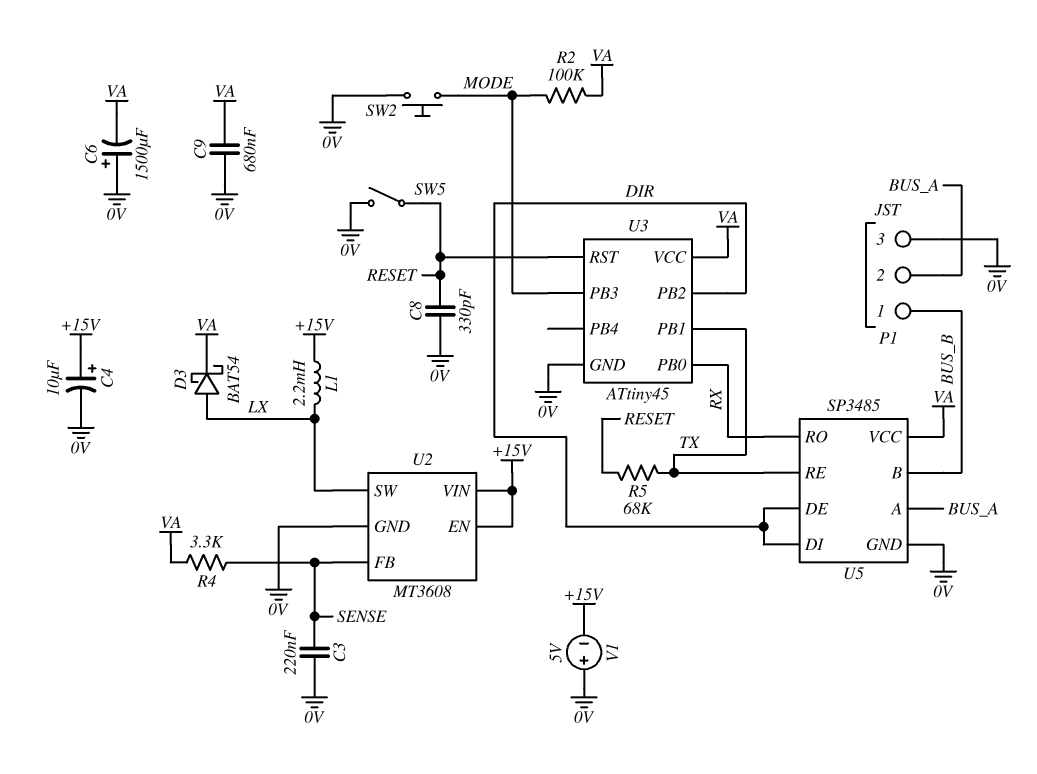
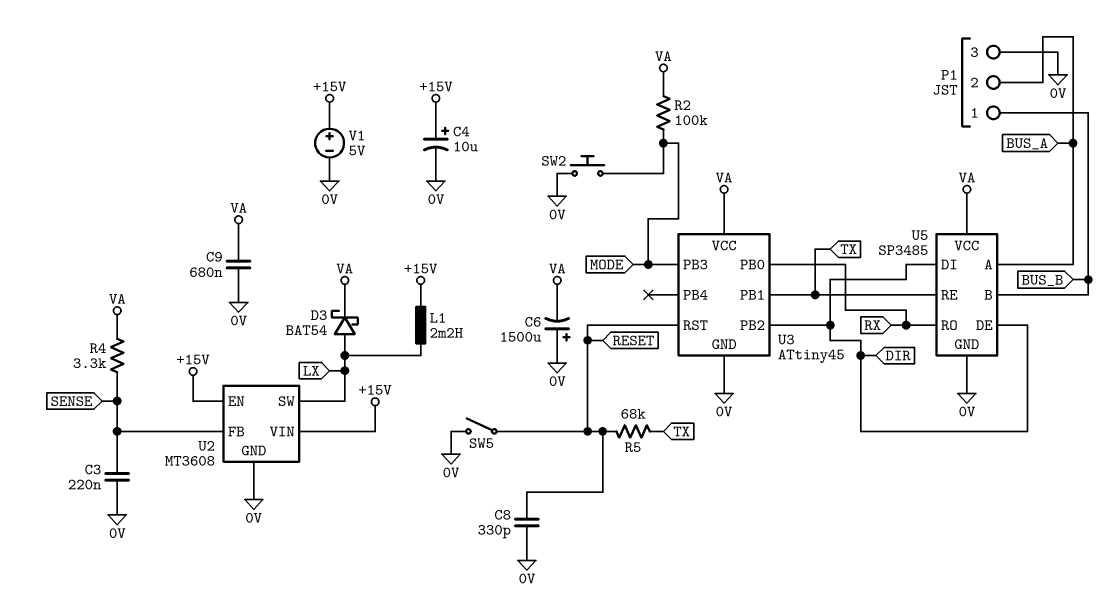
V1: 5V (plus 0V, minus +15V) -> 5V (plus +15V, minus 0V)

